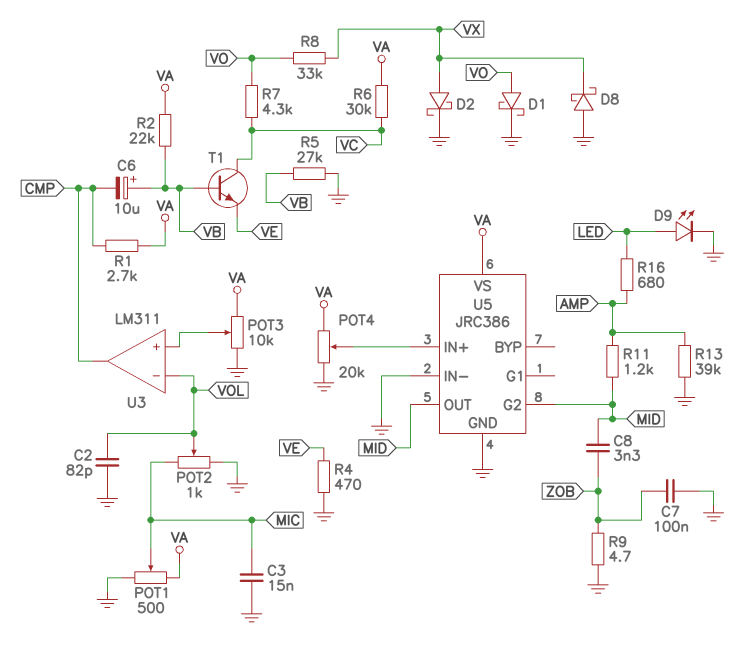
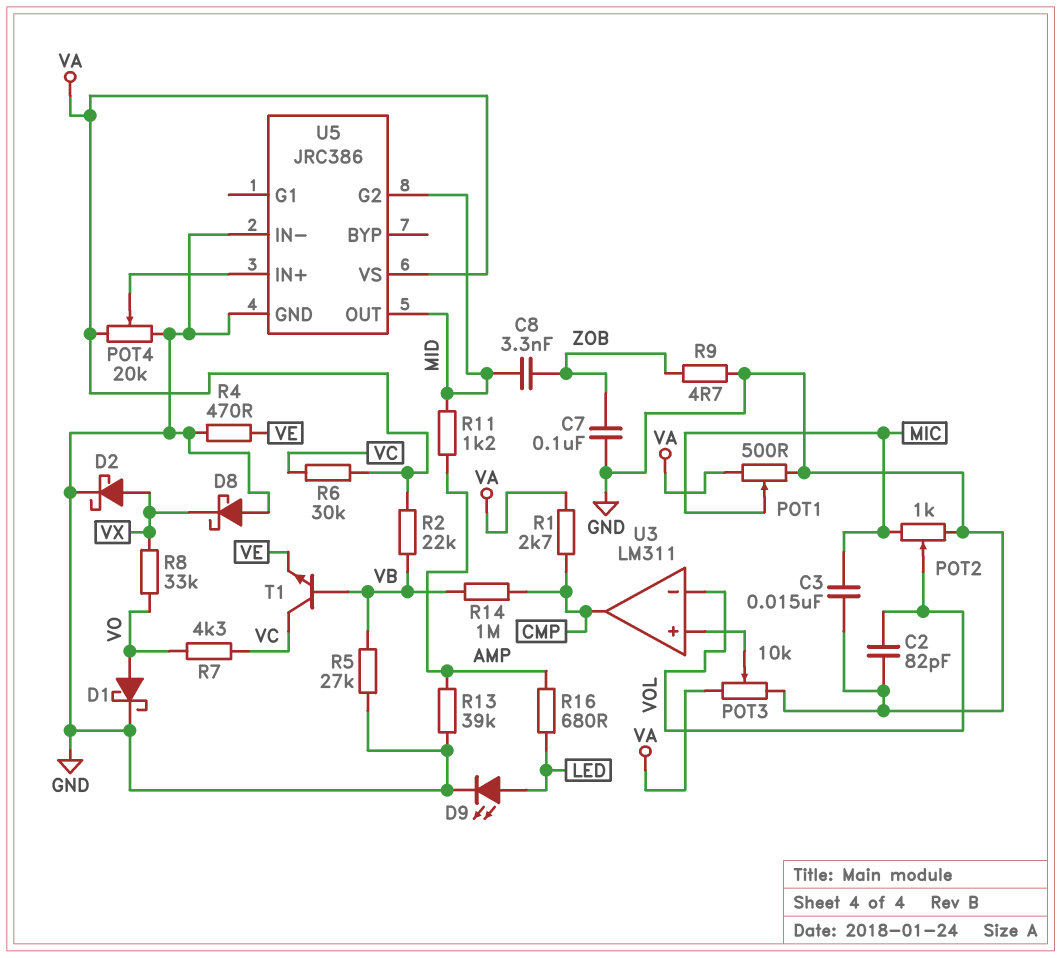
C6: 10uF (plus VB, minus CMP) -> none
R14: none -> 1M (CMP, VB)

